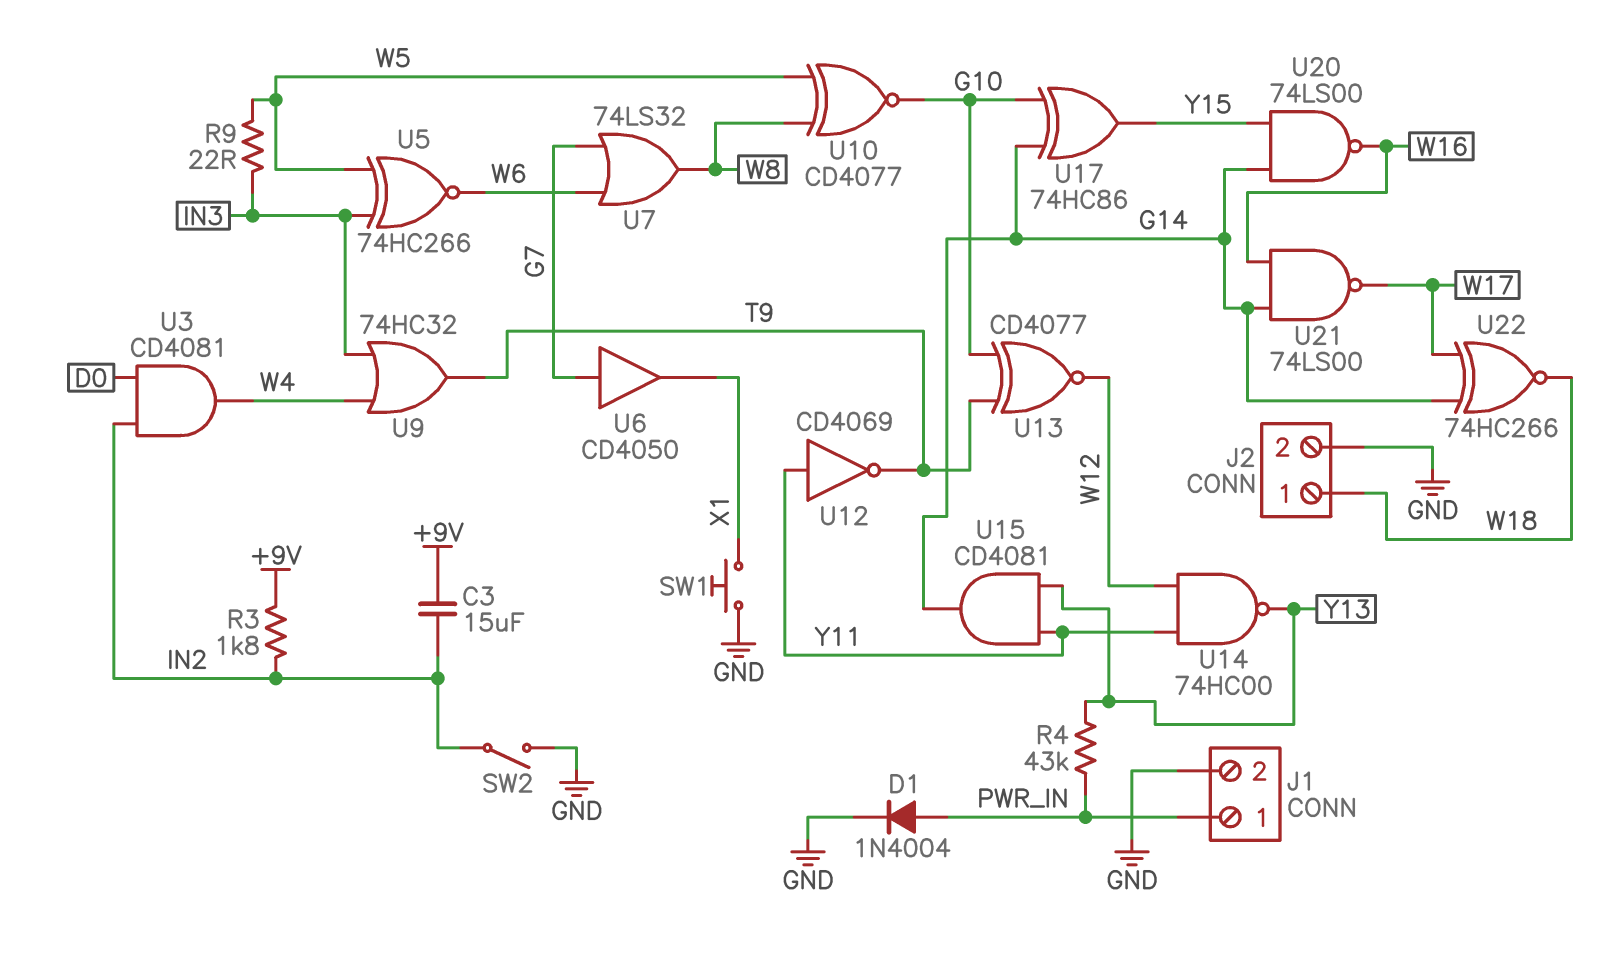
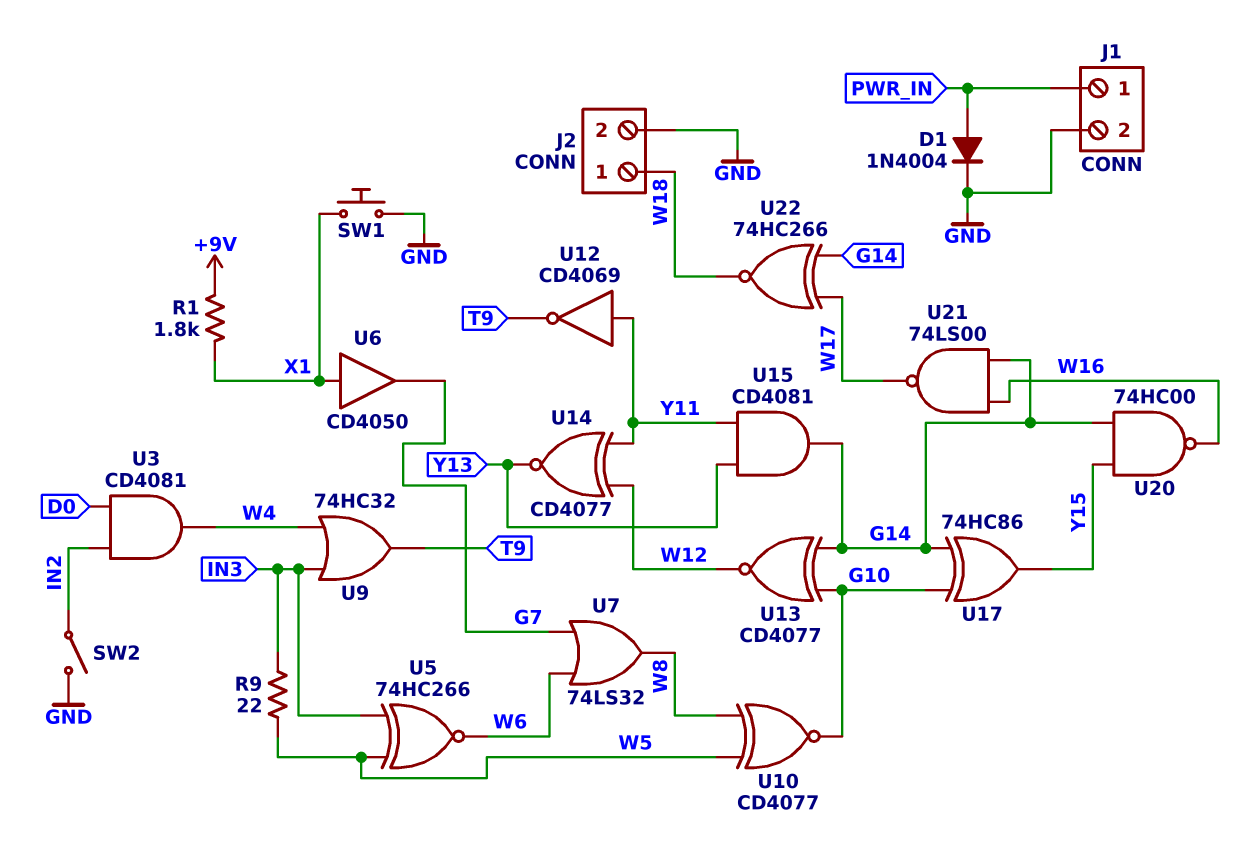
C3: 15uF (+9V, IN2) -> none
R1: none -> 1.8k (+9V, X1)
R3: 1.8k (+9V, IN2) -> none
R4: 43k (PWR_IN, Y13) -> none
U6: buffer CD4050 (in G7, out X1) -> buffer CD4050 (in X1, out G7)
U13: XNOR CD4077 (in G10, in T9, out W12) -> XNOR CD4077 (in G10, in G14, out W12)
U14: NAND 74HC00 (in W12, in Y11, out Y13) -> XNOR CD4077 (in W12, in Y11, out Y13)
U20: NAND 74LS00 (in G14, in Y15, out W16) -> NAND 74HC00 (in G14, in Y15, out W16)

